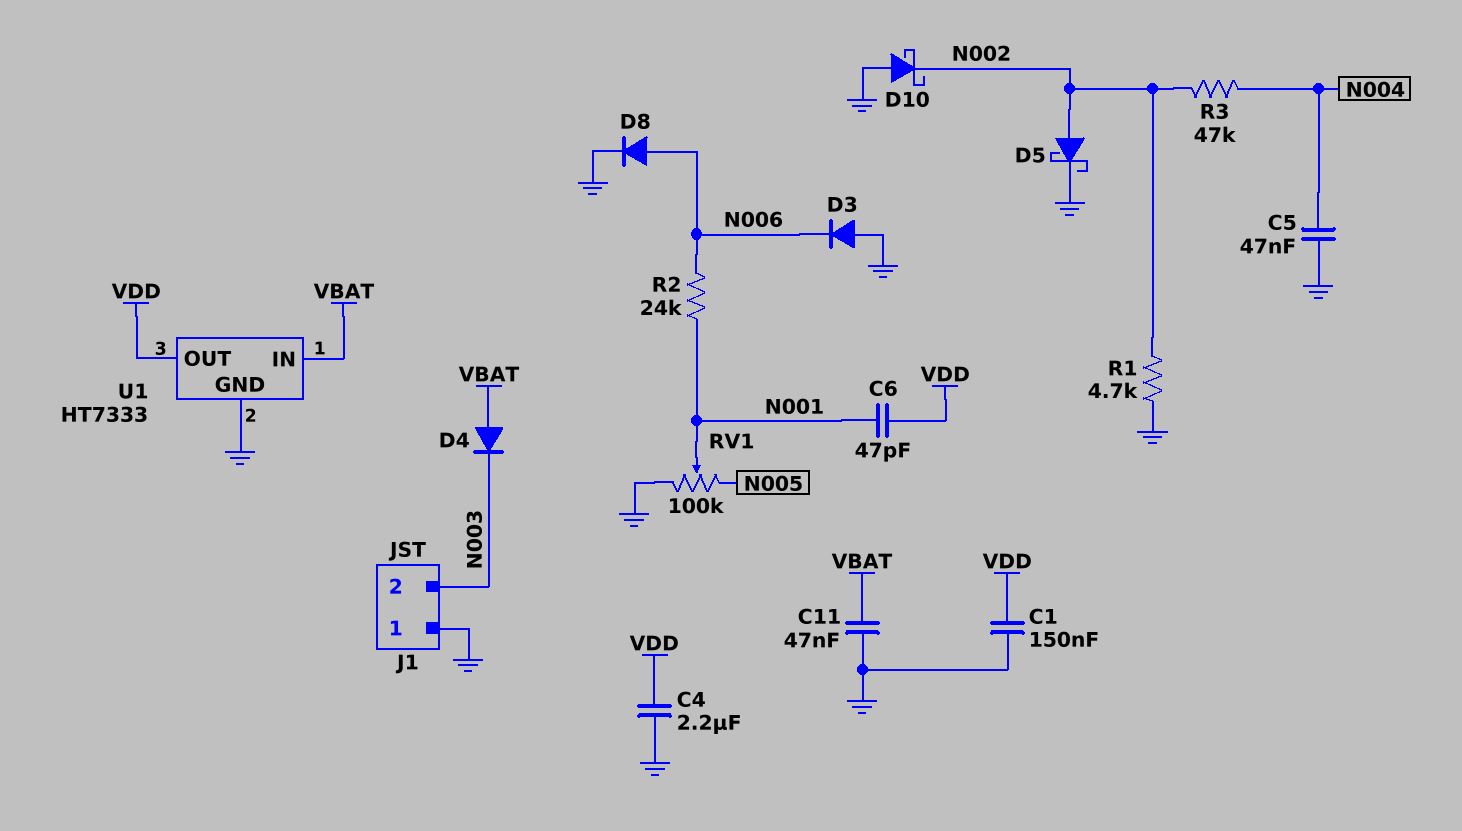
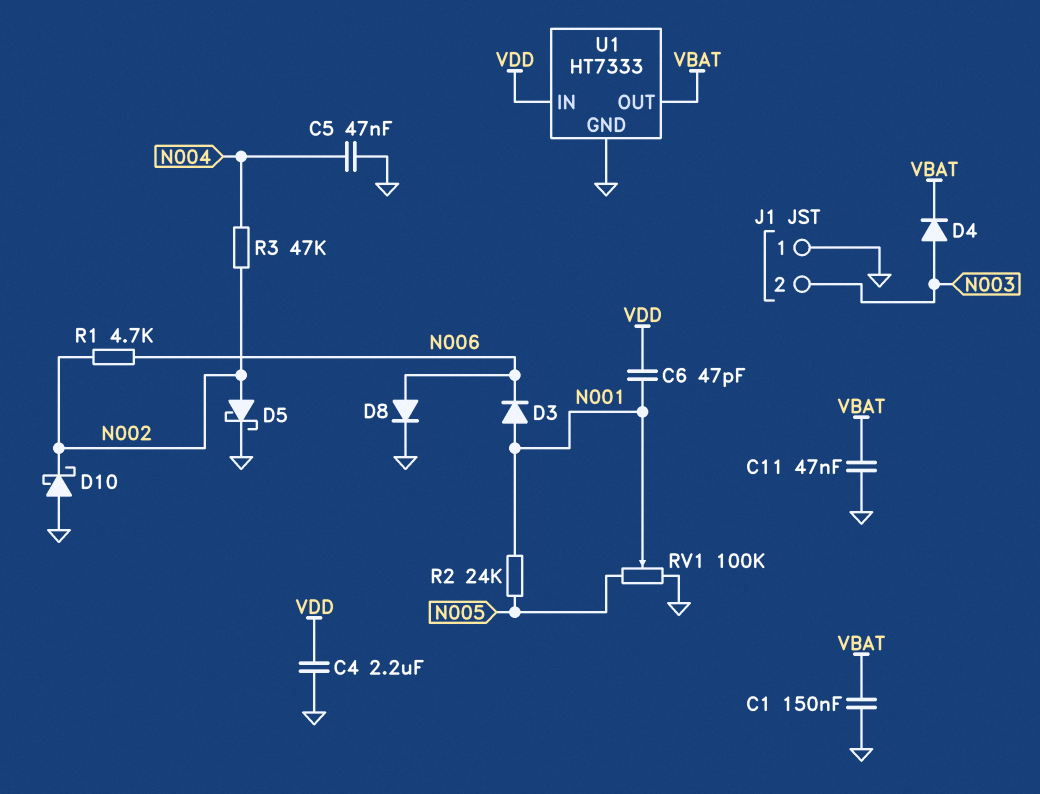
C1: 150nF (GND, VDD) -> 150nF (GND, VBAT)
D3: diode (A GND, K N006) -> diode (A N001, K N006)
D4: diode (A VBAT, K N003) -> diode (A N003, K VBAT)
R1: 4.7k (GND, N002) -> 4.7k (N002, N006)
R2: 24k (N001, N006) -> 24k (N001, N005)
U1 pin IN: VBAT -> VDD
U1 pin OUT: VDD -> VBAT

